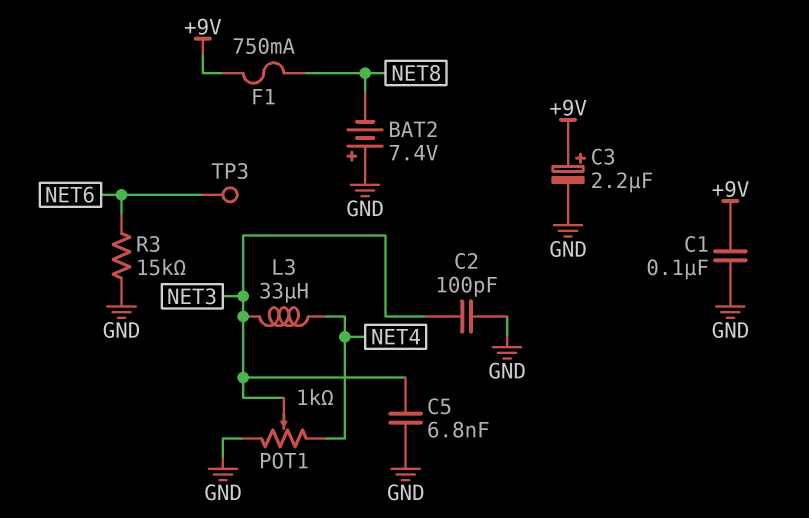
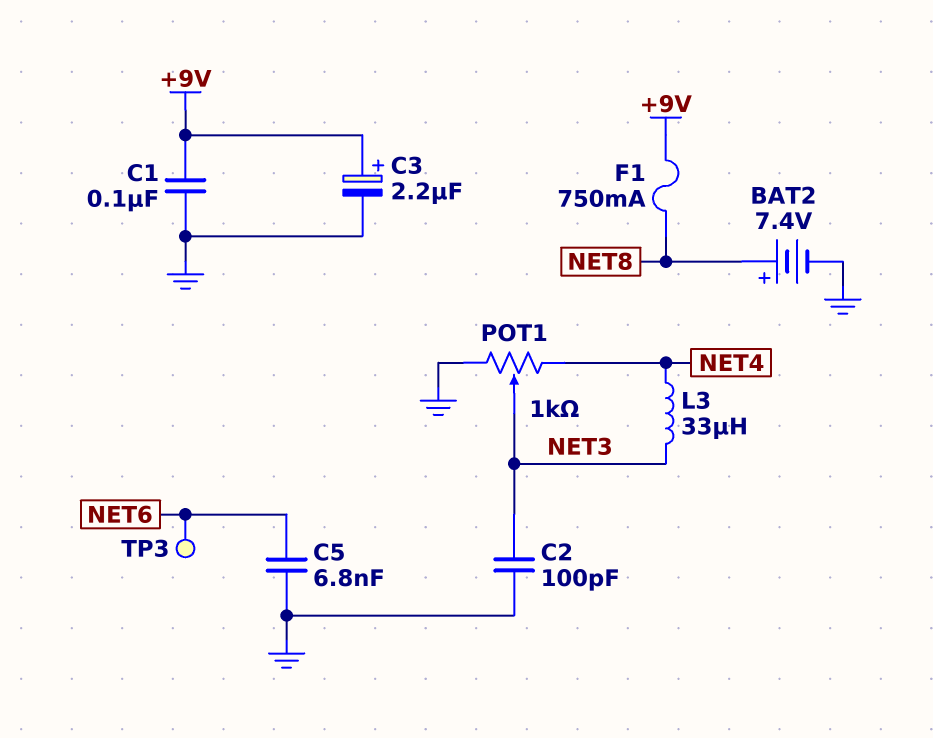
BAT2: 7.4V (plus GND, minus NET8) -> 7.4V (plus NET8, minus GND)
C5: 6.8nF (GND, NET3) -> 6.8nF (GND, NET6)
R3: 15k (GND, NET6) -> none

